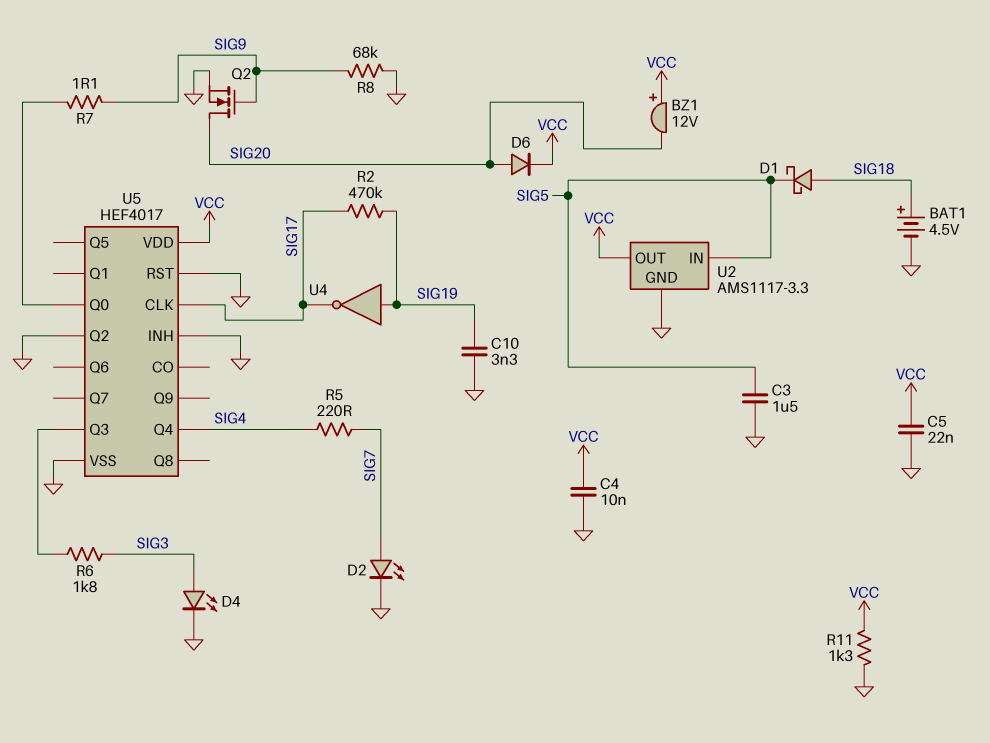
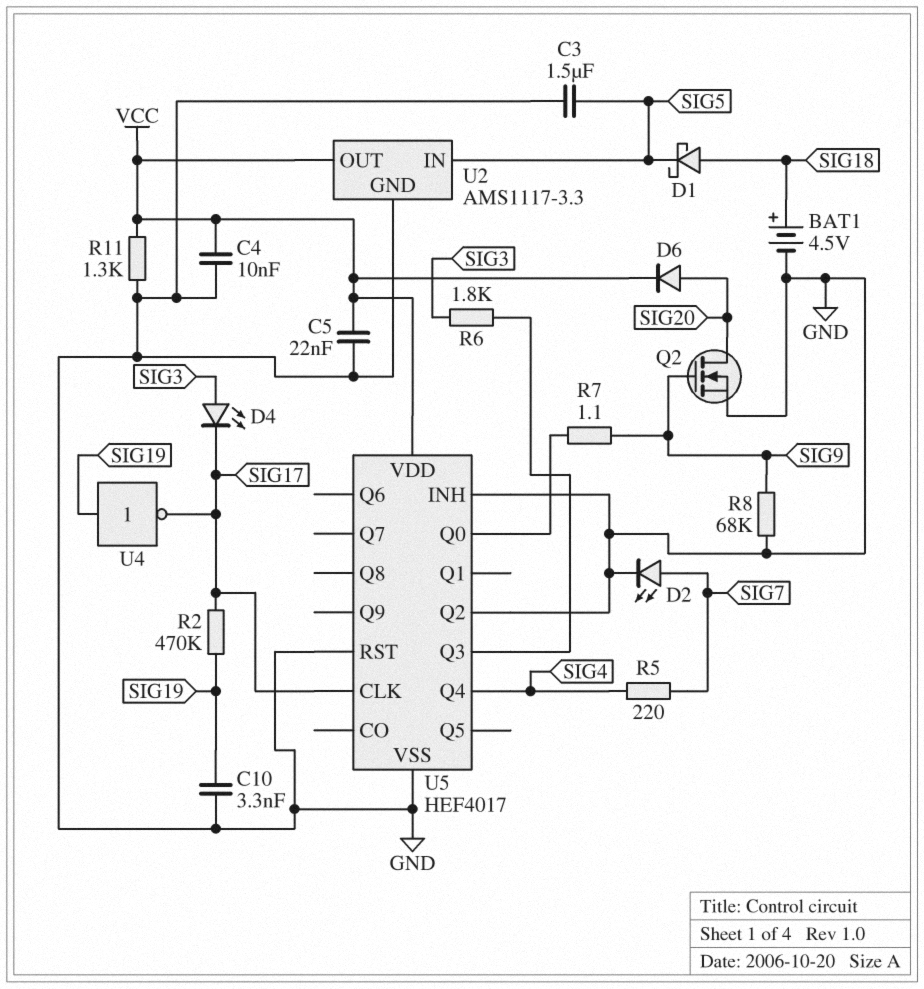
BZ1: buzzer 12V (plus VCC, minus SIG20) -> none
D4: LED (A SIG3, K GND) -> LED (A SIG3, K SIG17)

